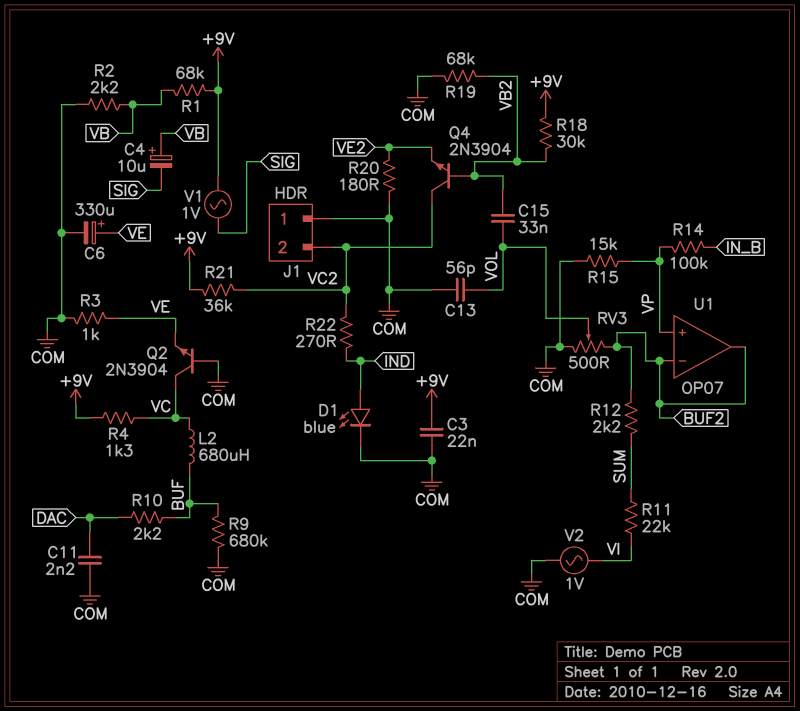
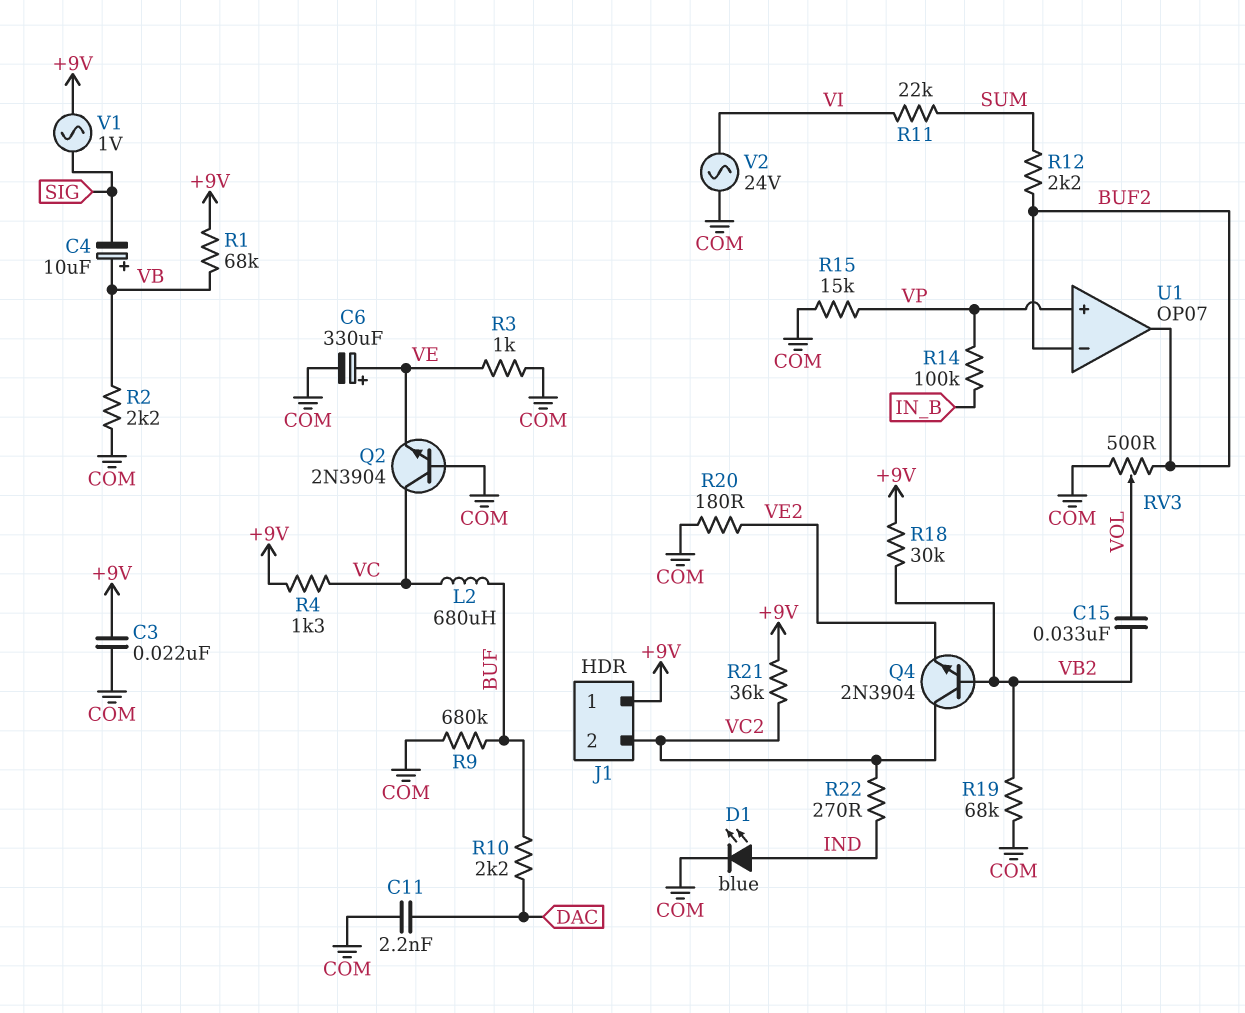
C13: 56pF (COM, VOL) -> none
J1 pin 1: COM -> +9V
V2: AC 1V (COM, VI) -> AC 24V (COM, VI)

